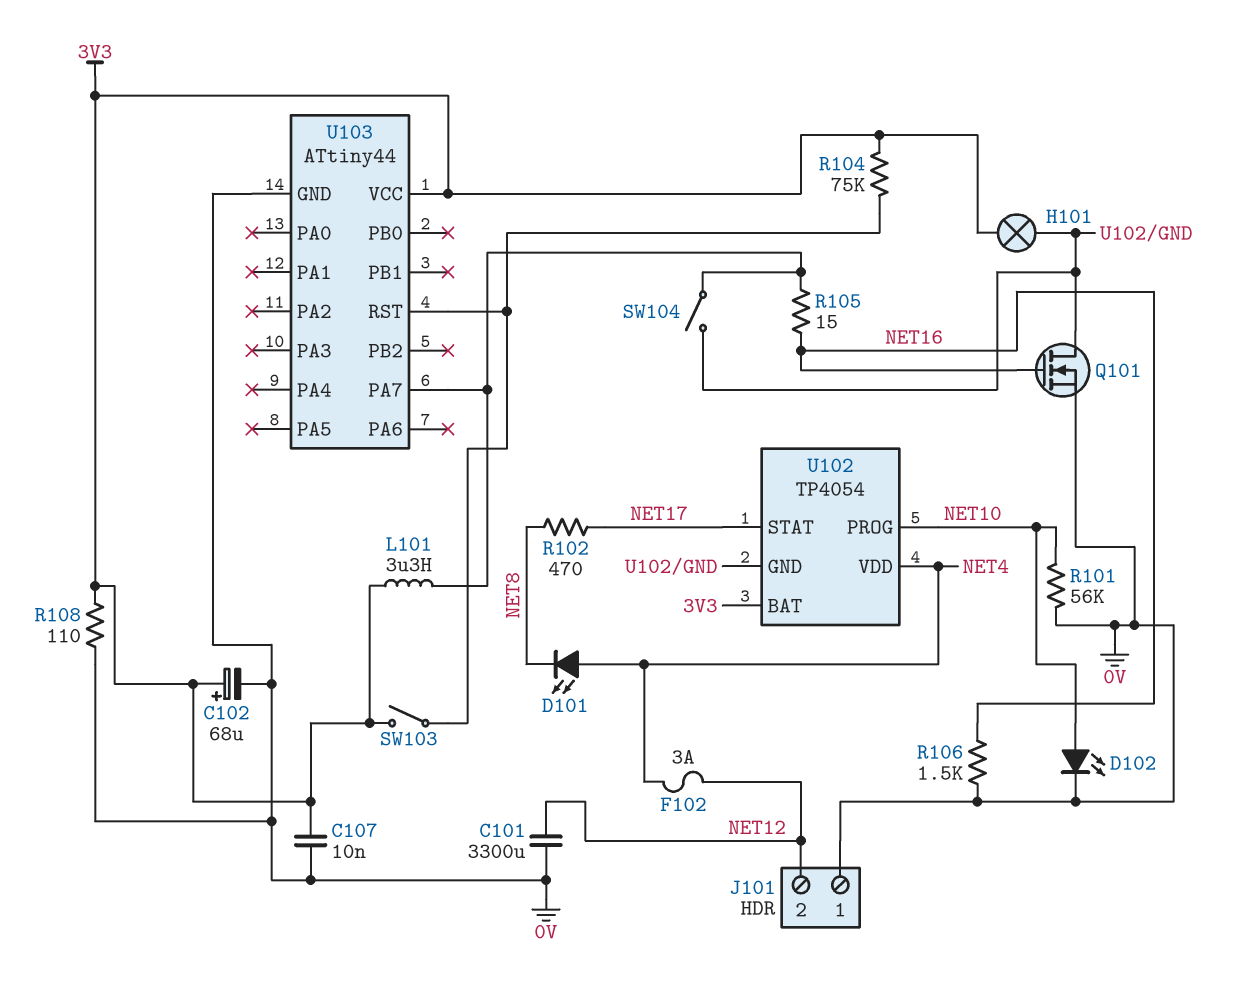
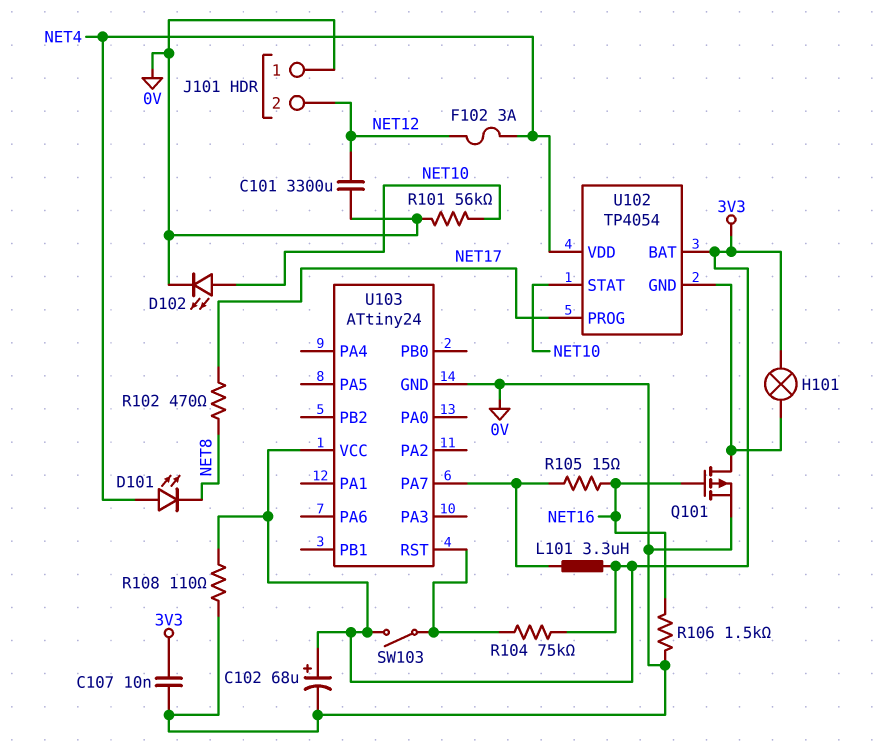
Q101: NMOS (G NET16, D U102/GND, S 0V) -> PMOS (G NET16, D U102/GND, S 0V)
SW104: switch (U102/GND, U103/PA7) -> none
U102 pin PROG: NET10 -> NET17
U102 pin STAT: NET17 -> NET10
U103: ATtiny44 -> ATtiny24

